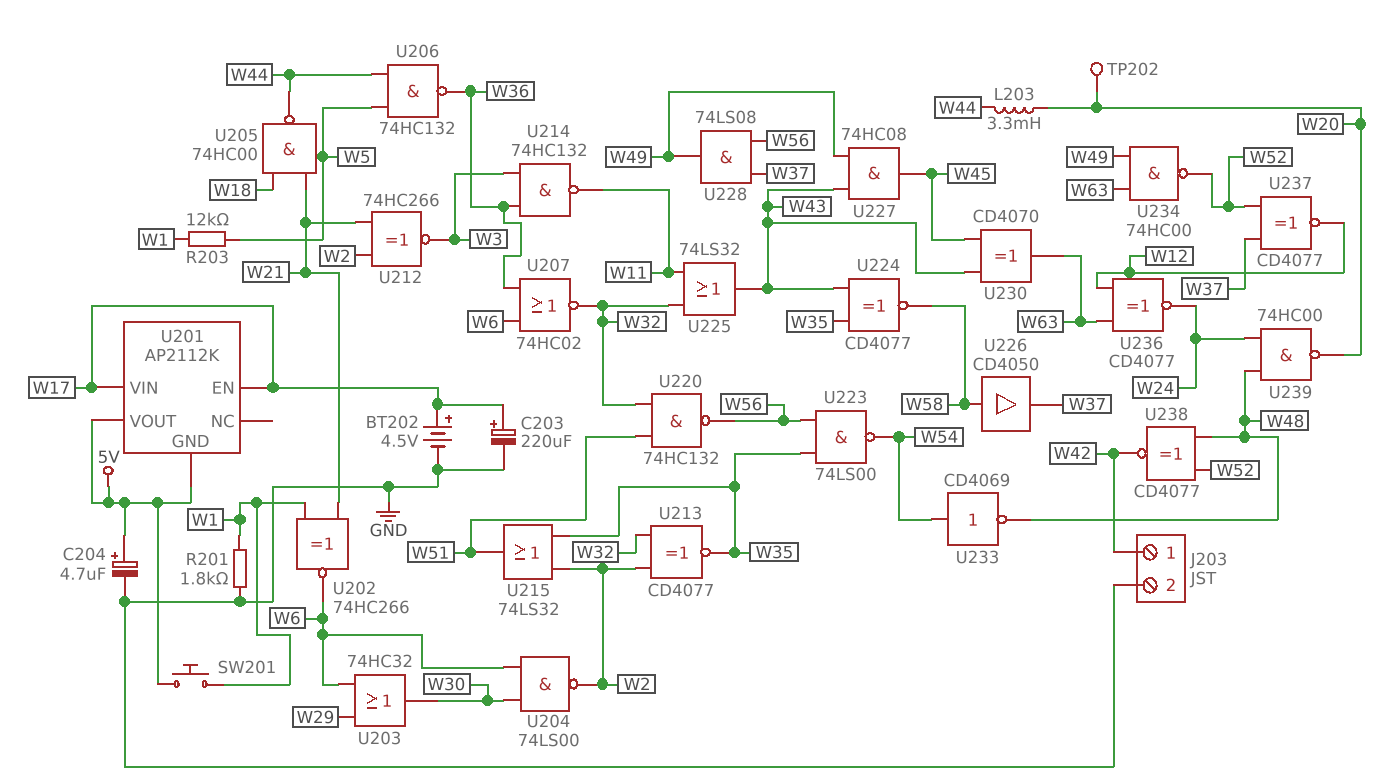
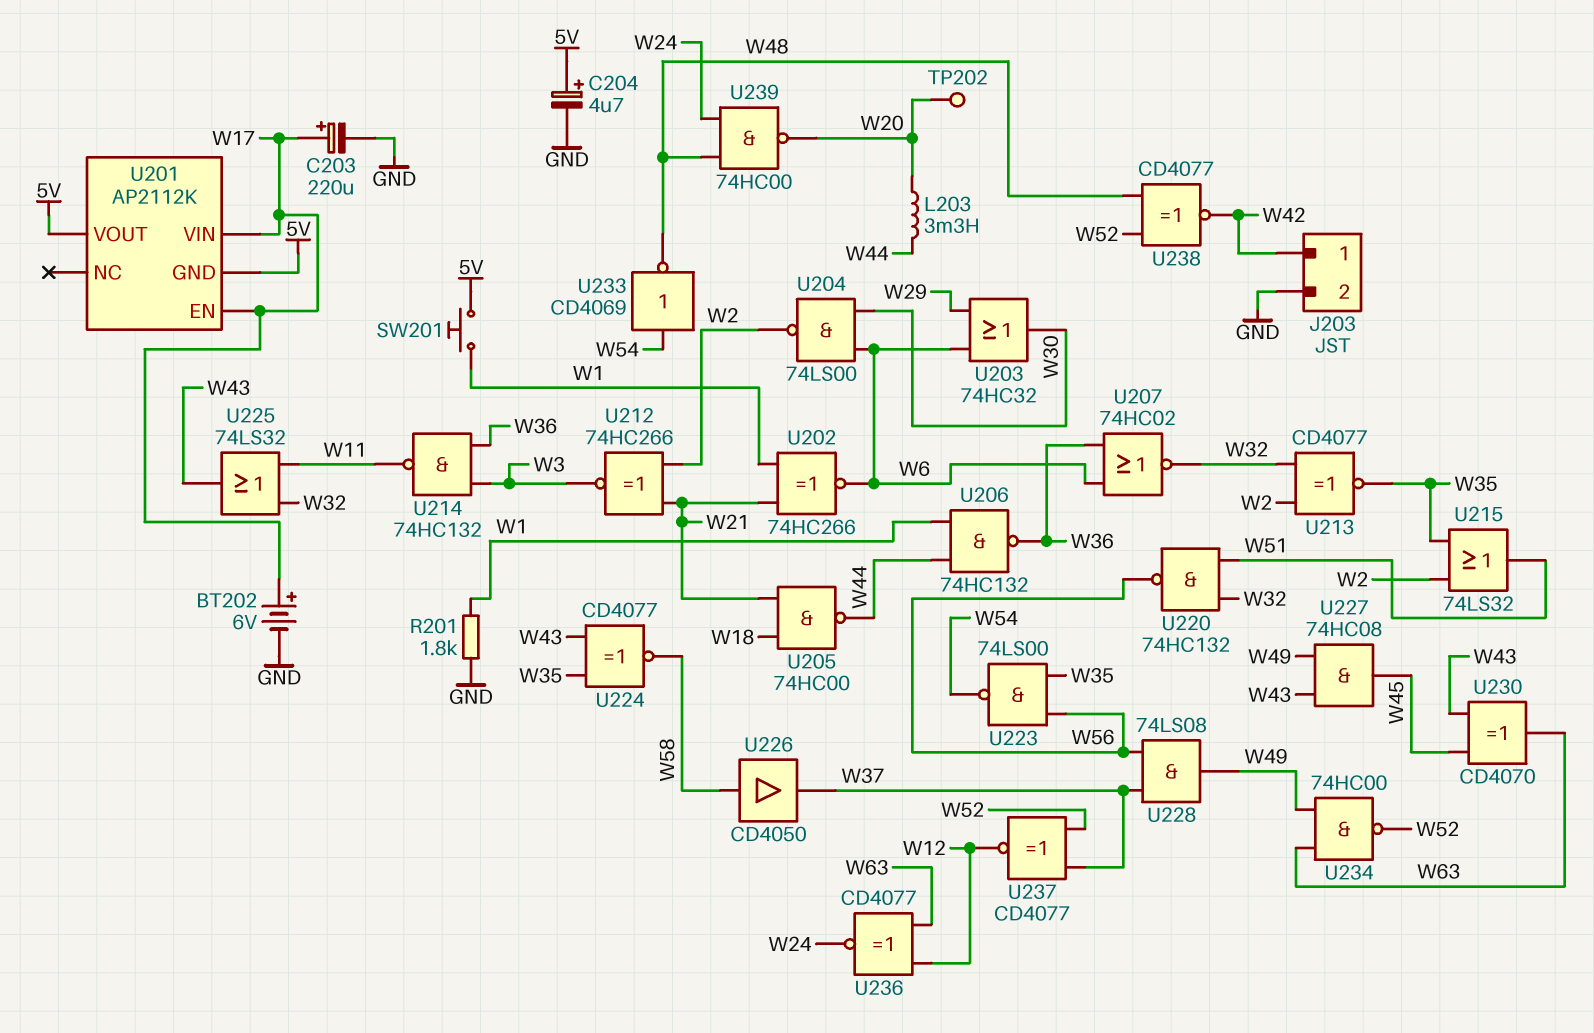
BT202: 4.5V (plus W17, minus GND) -> 6V (plus W17, minus GND)
R203: 12k (W1, W5) -> none
U206: NAND 74HC132 (in W5, in W44, out W36) -> NAND 74HC132 (in W1, in W44, out W36)

